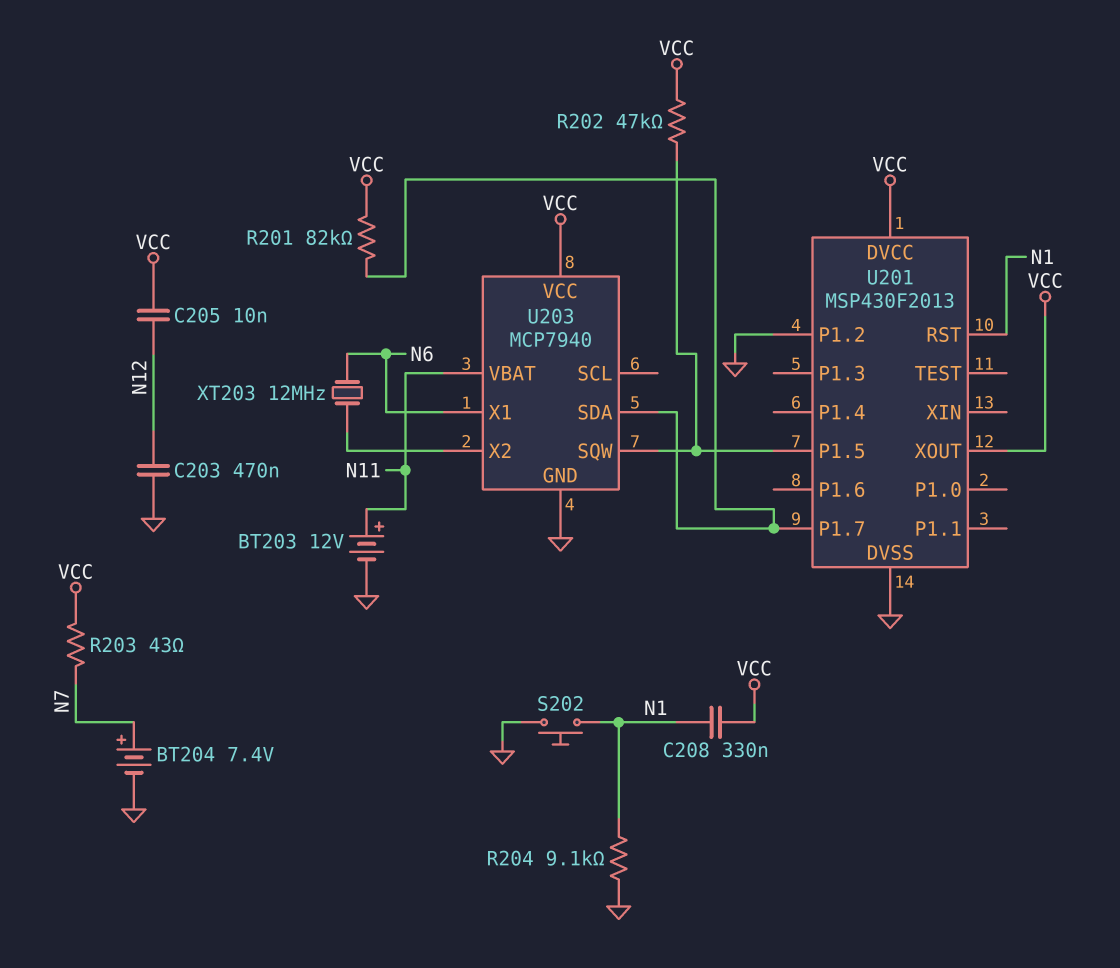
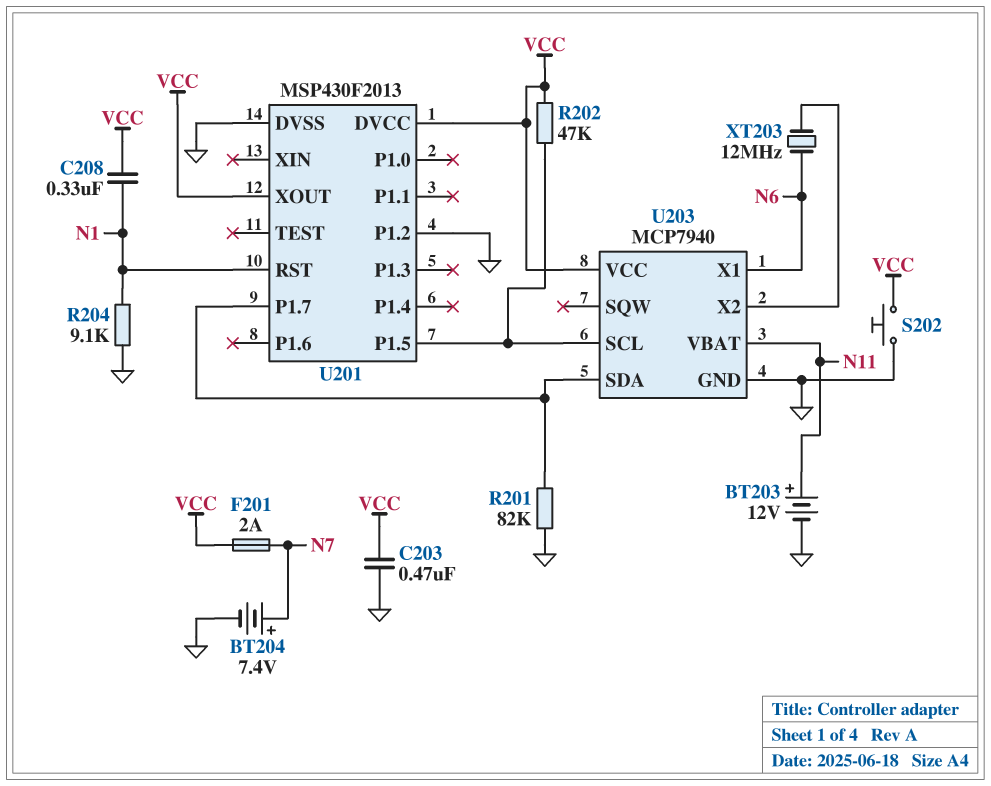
C203: 470nF (GND, N12) -> 470nF (GND, VCC)
C205: 10nF (N12, VCC) -> none
F201: none -> 2A (N7, VCC)
R201: 82k (U201/P1.7, VCC) -> 82k (GND, U201/P1.7)
R203: 43 (N7, VCC) -> none
S202: button (GND, N1) -> button (GND, VCC)
U203 pin SCL: none -> U201/P1.5
U203 pin SQW: U201/P1.5 -> none

